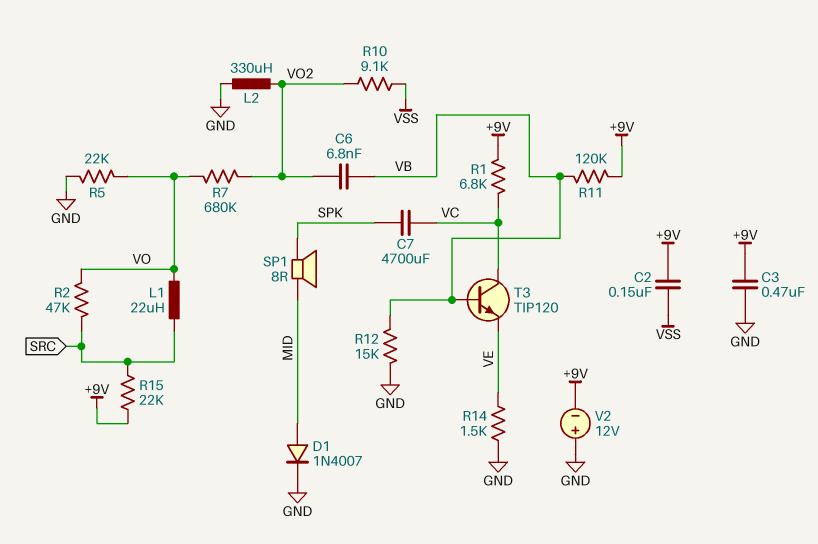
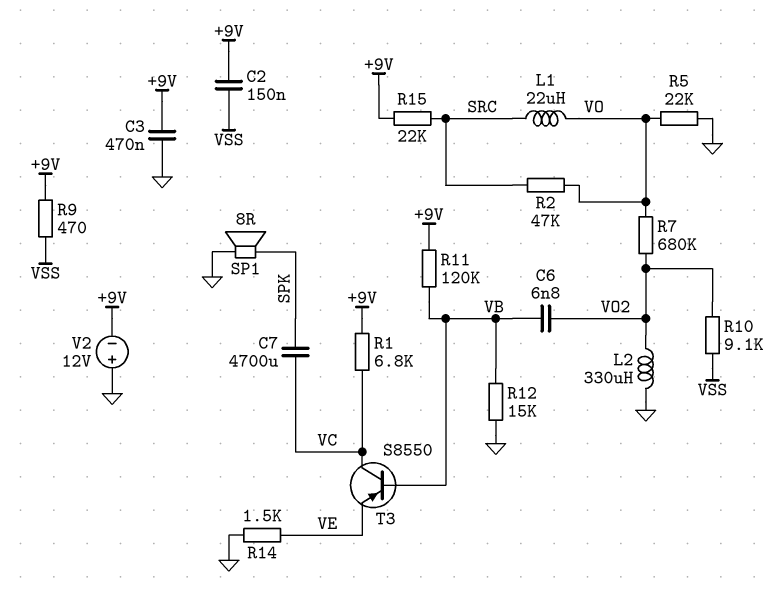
D1: diode 1N4007 (A MID, K GND) -> none
R9: none -> 470 (+9V, VSS)
SP1: speaker 8R (MID, SPK) -> speaker 8R (GND, SPK)
T3: NPN TIP120 (B VB, C VC, E VE) -> PNP S8550 (B VB, C VC, E VE)

